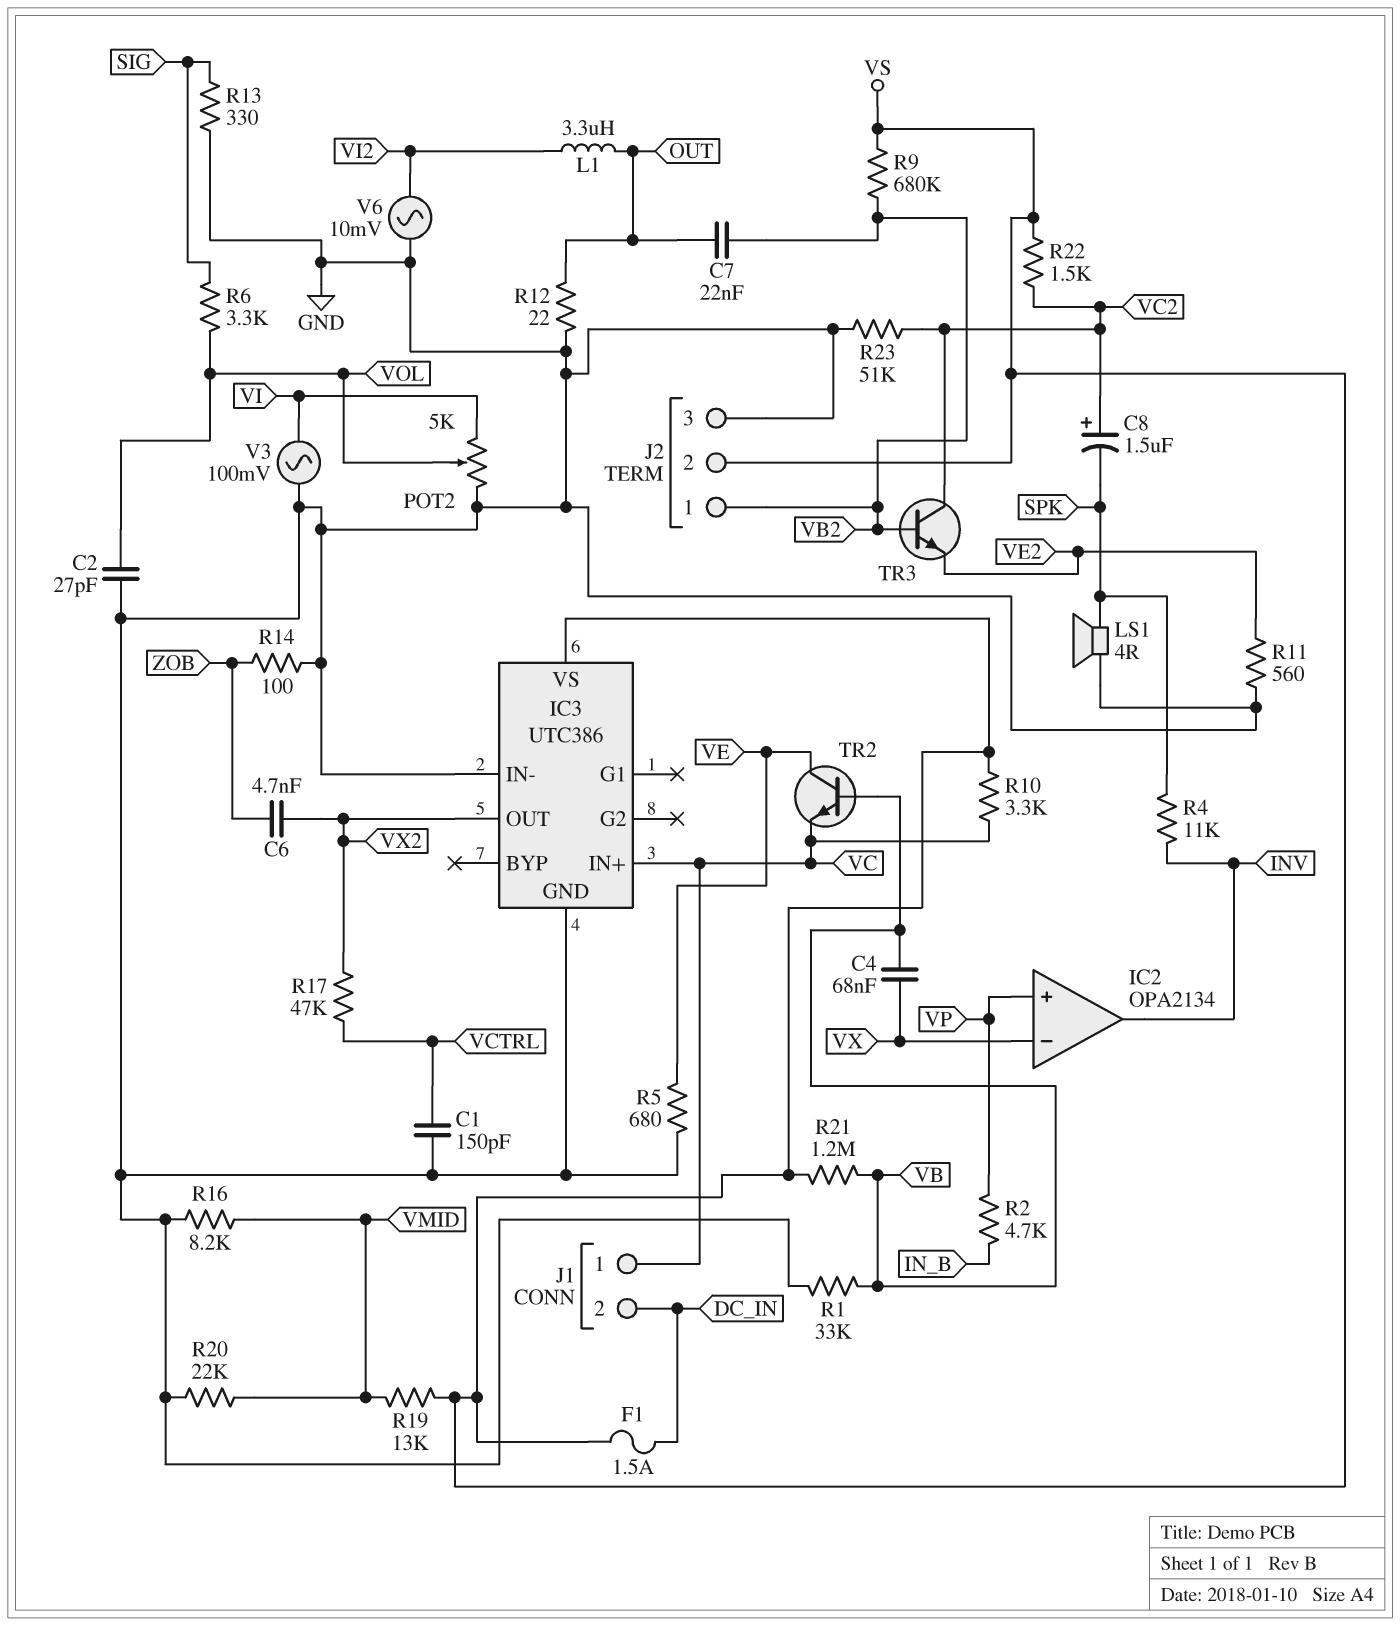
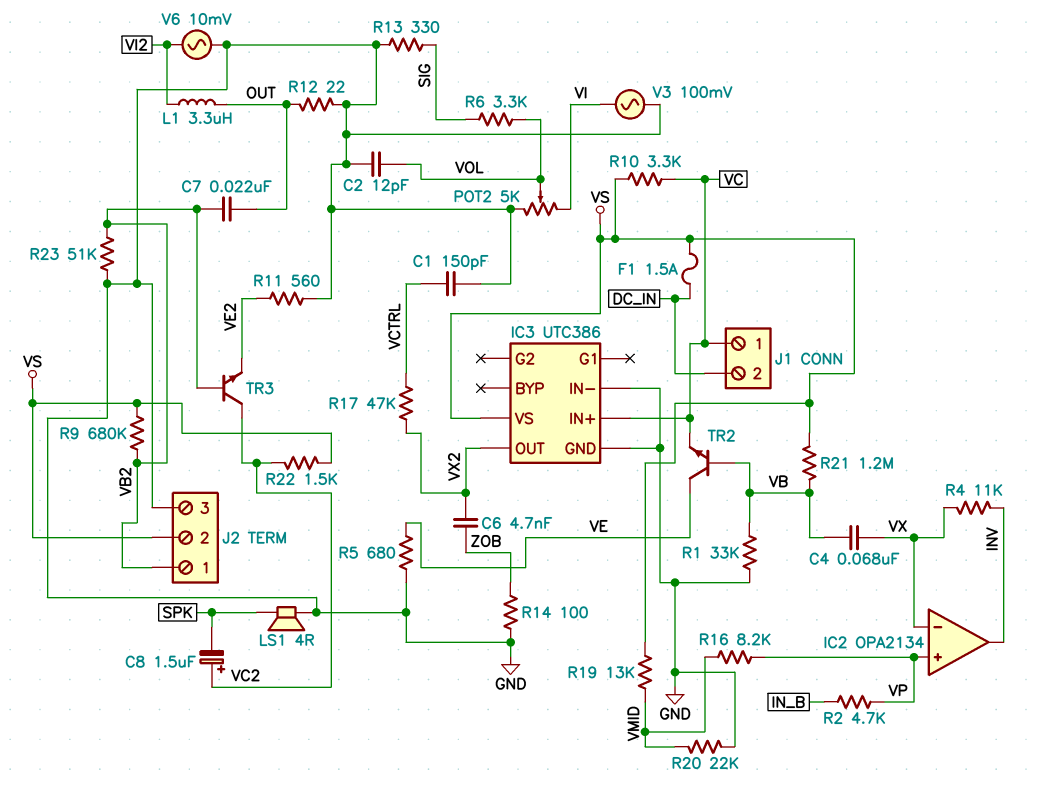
C2: 27pF (GND, VOL) -> 12pF (GND, VOL)
R4: 11k (INV, SPK) -> 11k (INV, VX)
R16: 8.2k (GND, VMID) -> 8.2k (VMID, VP)
R23: 51k (GND, VC2) -> 51k (GND, VB2)

